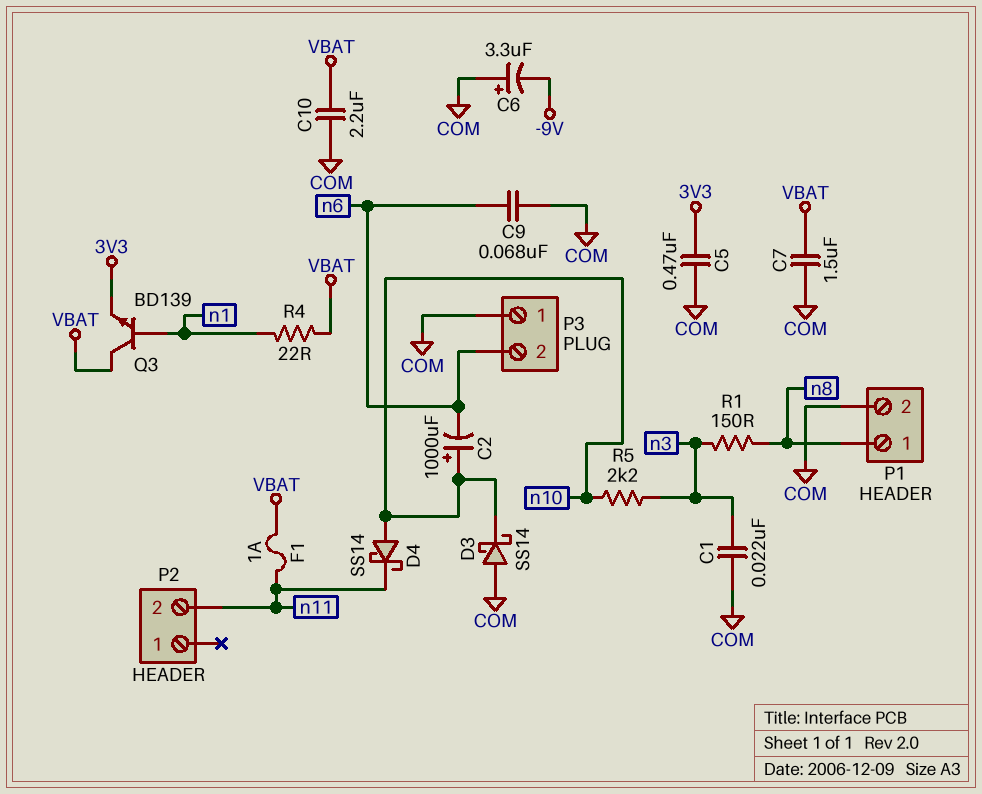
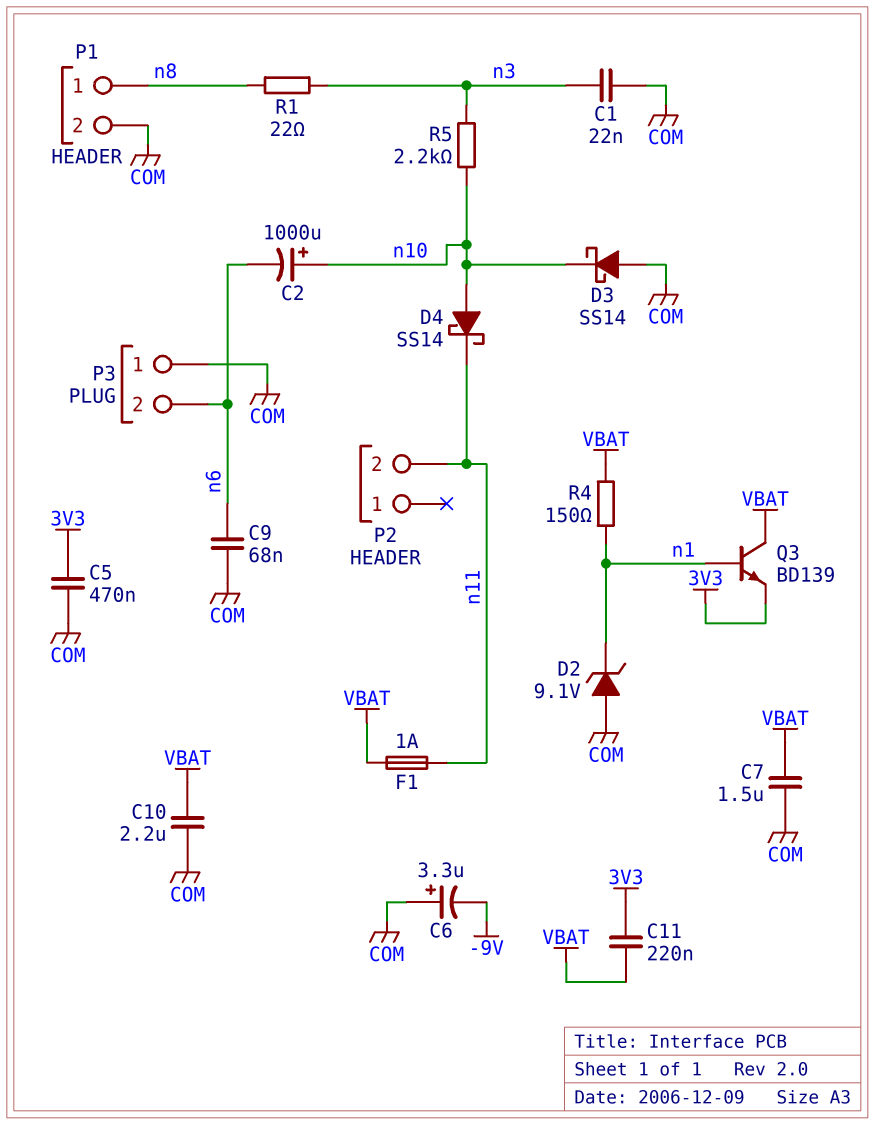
C11: none -> 220nF (3V3, VBAT)
D2: none -> zener 9.1V (A COM, K n1)
R1: 150 (n3, n8) -> 22 (n3, n8)
R4: 22 (VBAT, n1) -> 150 (VBAT, n1)

